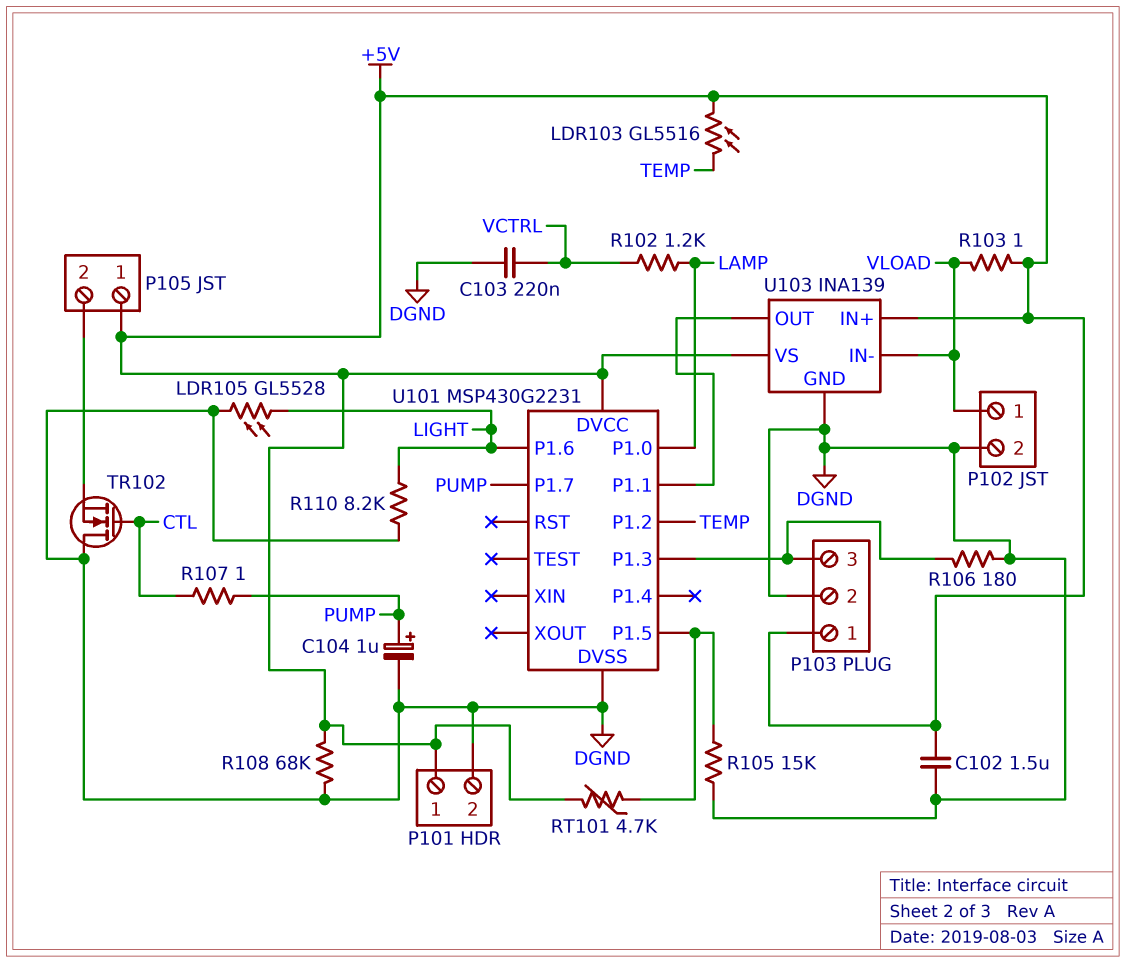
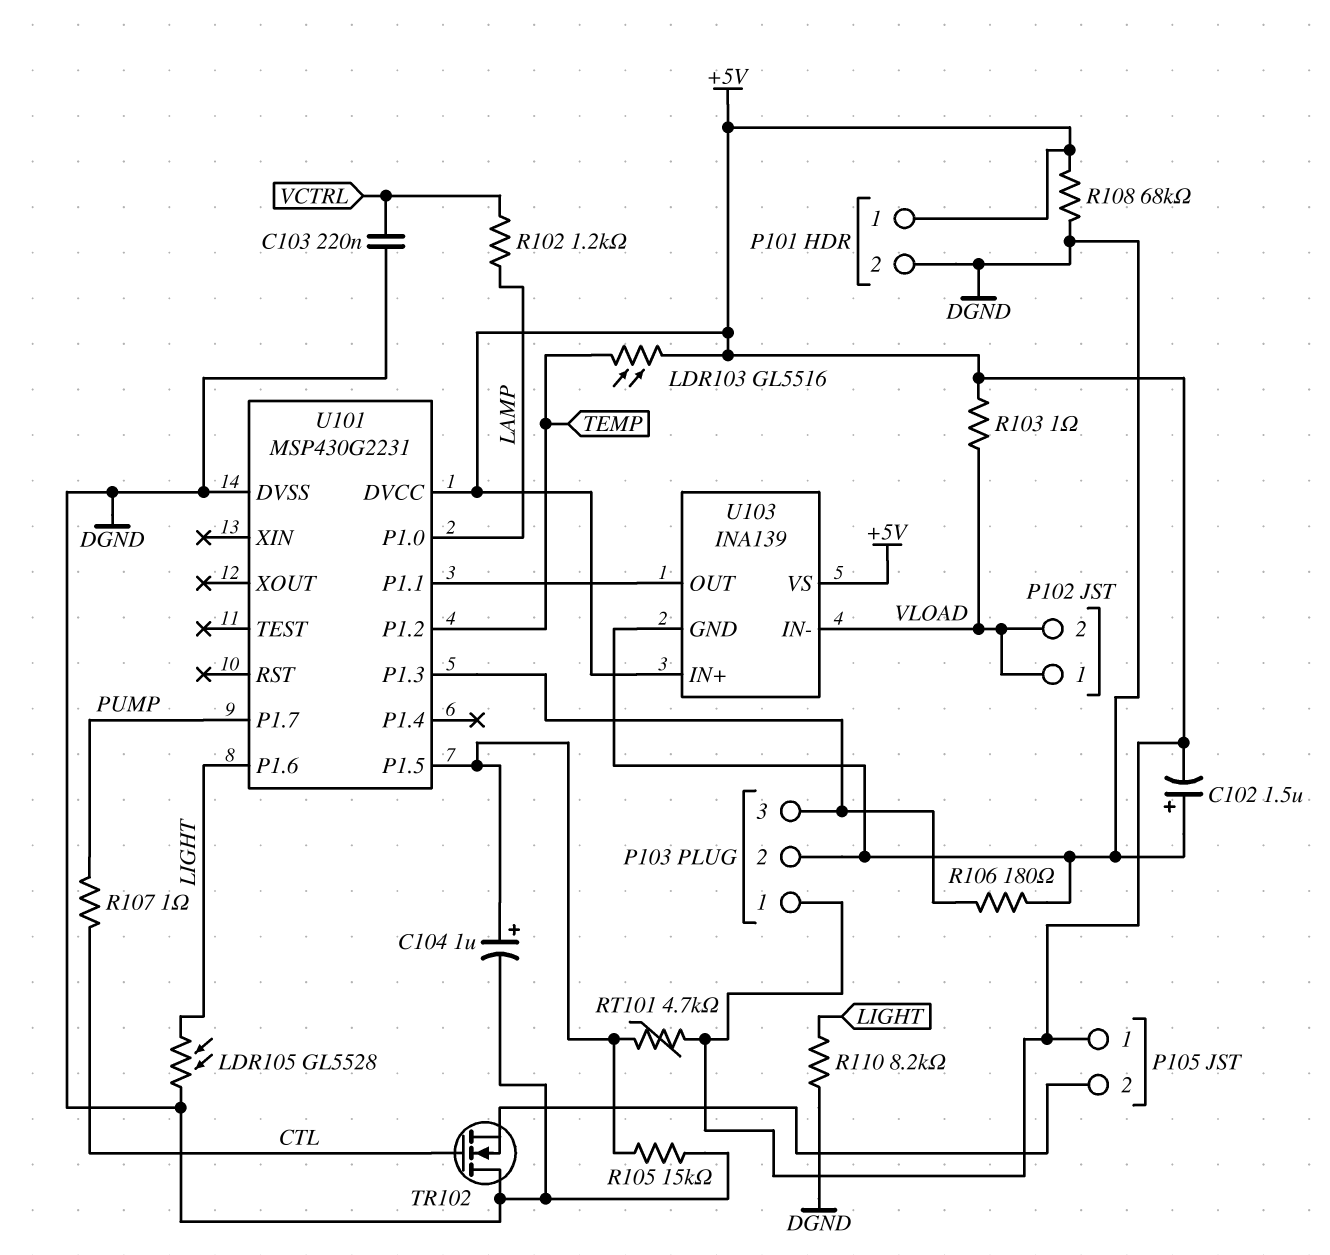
C102: 1.5uF (+5V, DGND) -> 1.5uF (plus DGND, minus +5V)
C104: 1uF (plus PUMP, minus DGND) -> 1uF (plus U101/P1.5, minus DGND)
P102 pin 2: DGND -> VLOAD

